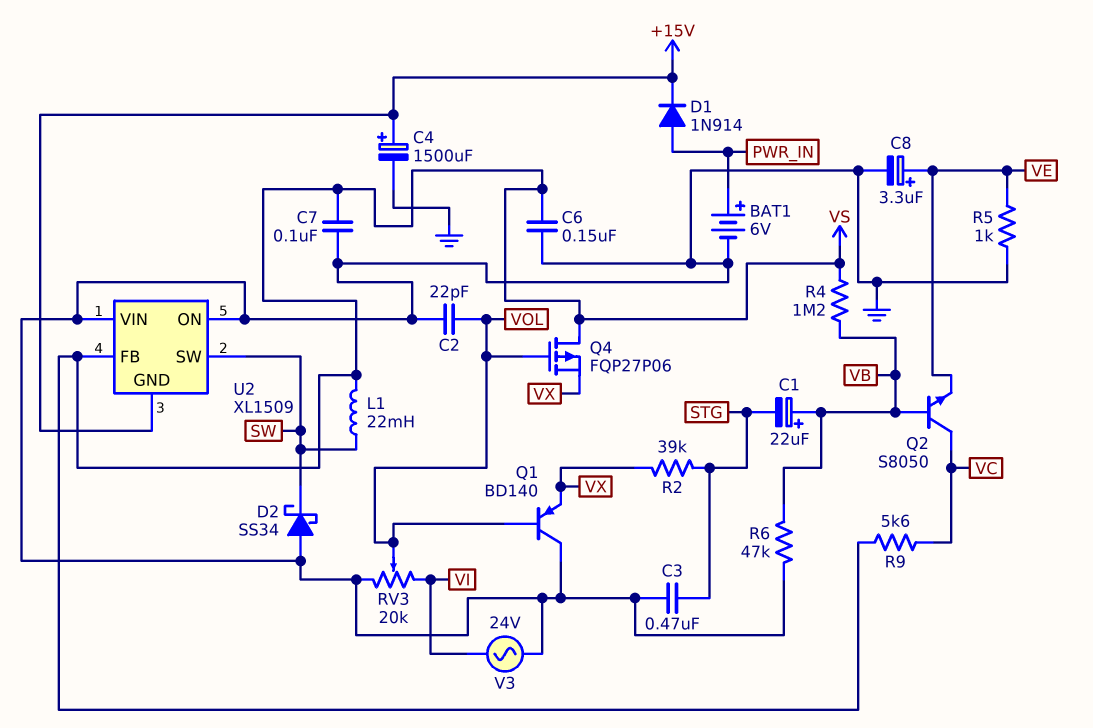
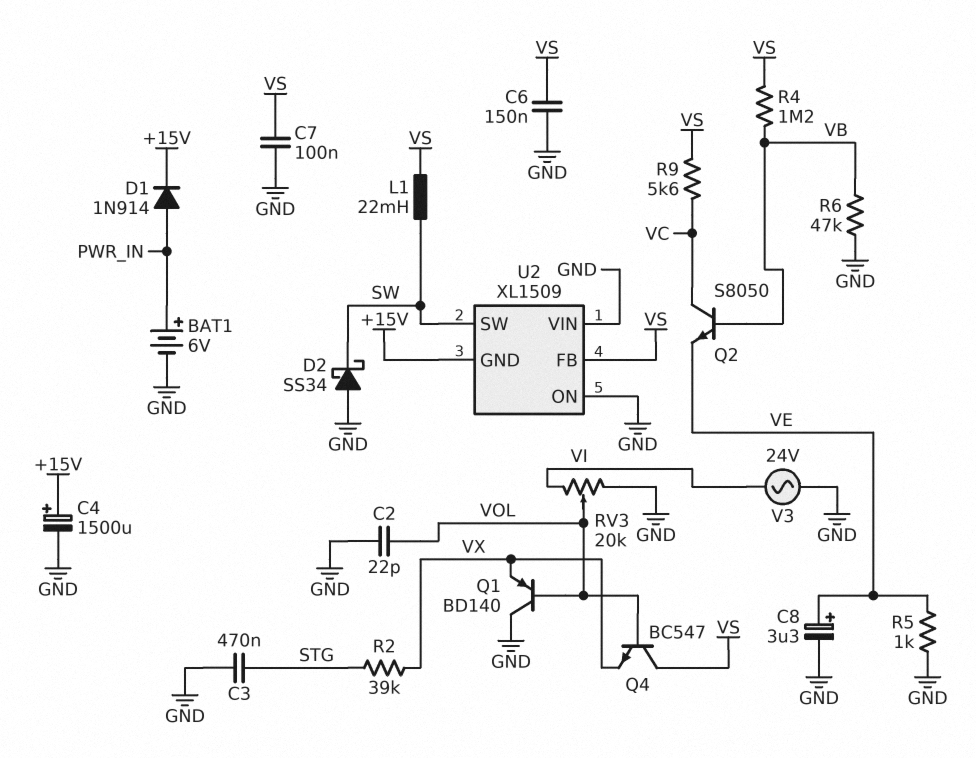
C1: 22uF (plus VB, minus STG) -> none
Q4: PMOS FQP27P06 (G VOL, D VS, S VX) -> NPN BC547 (B VOL, C VS, E VX)

